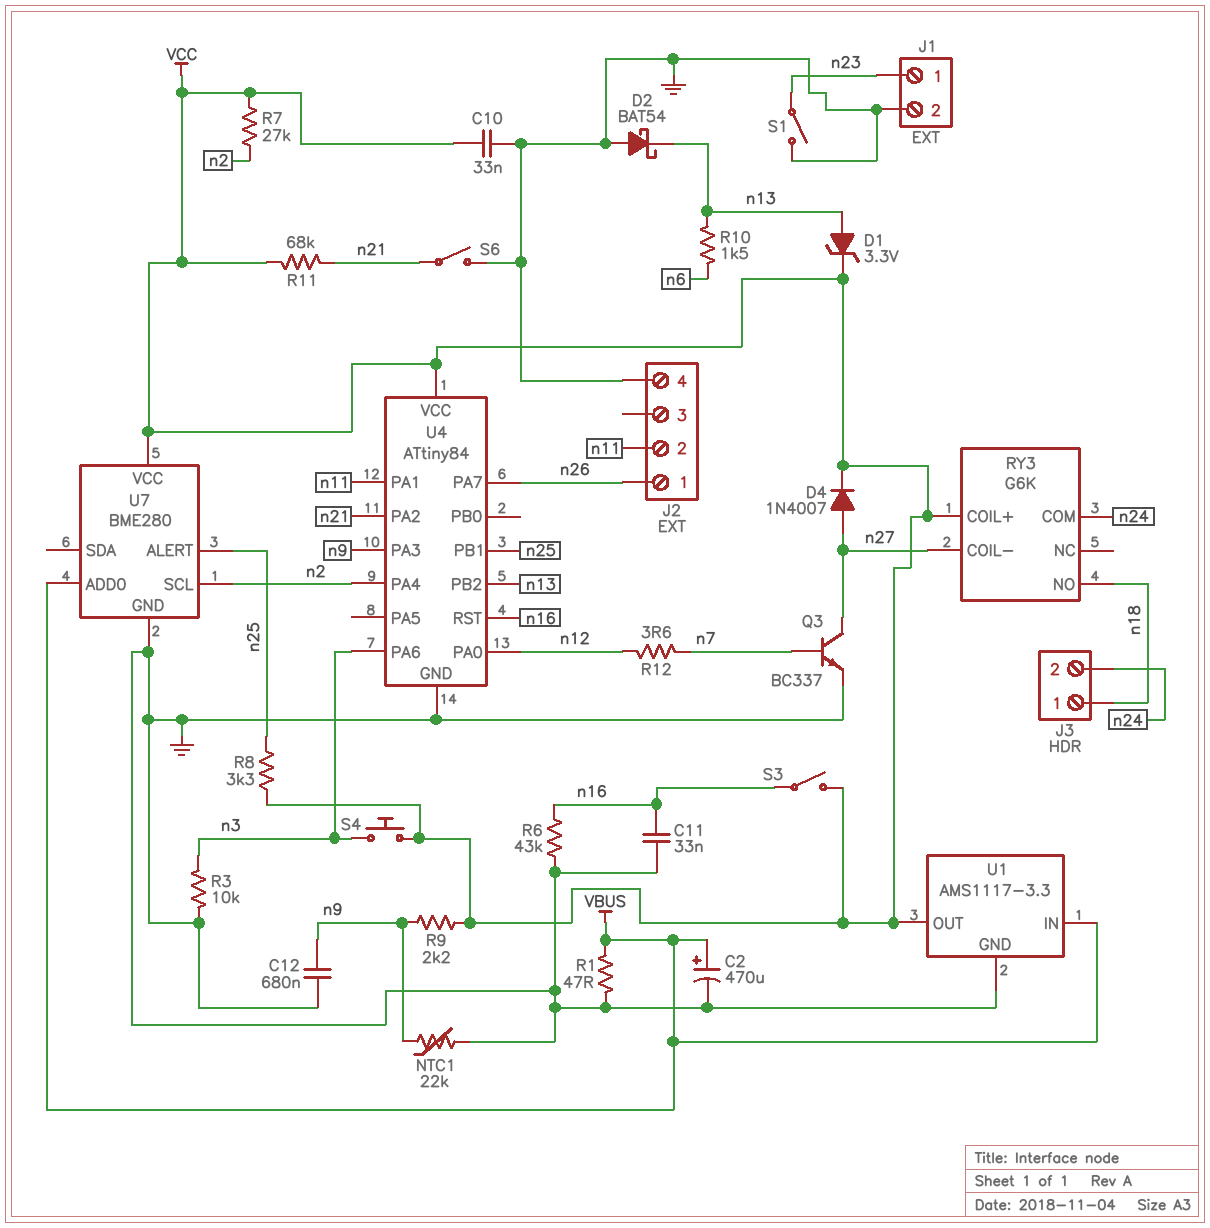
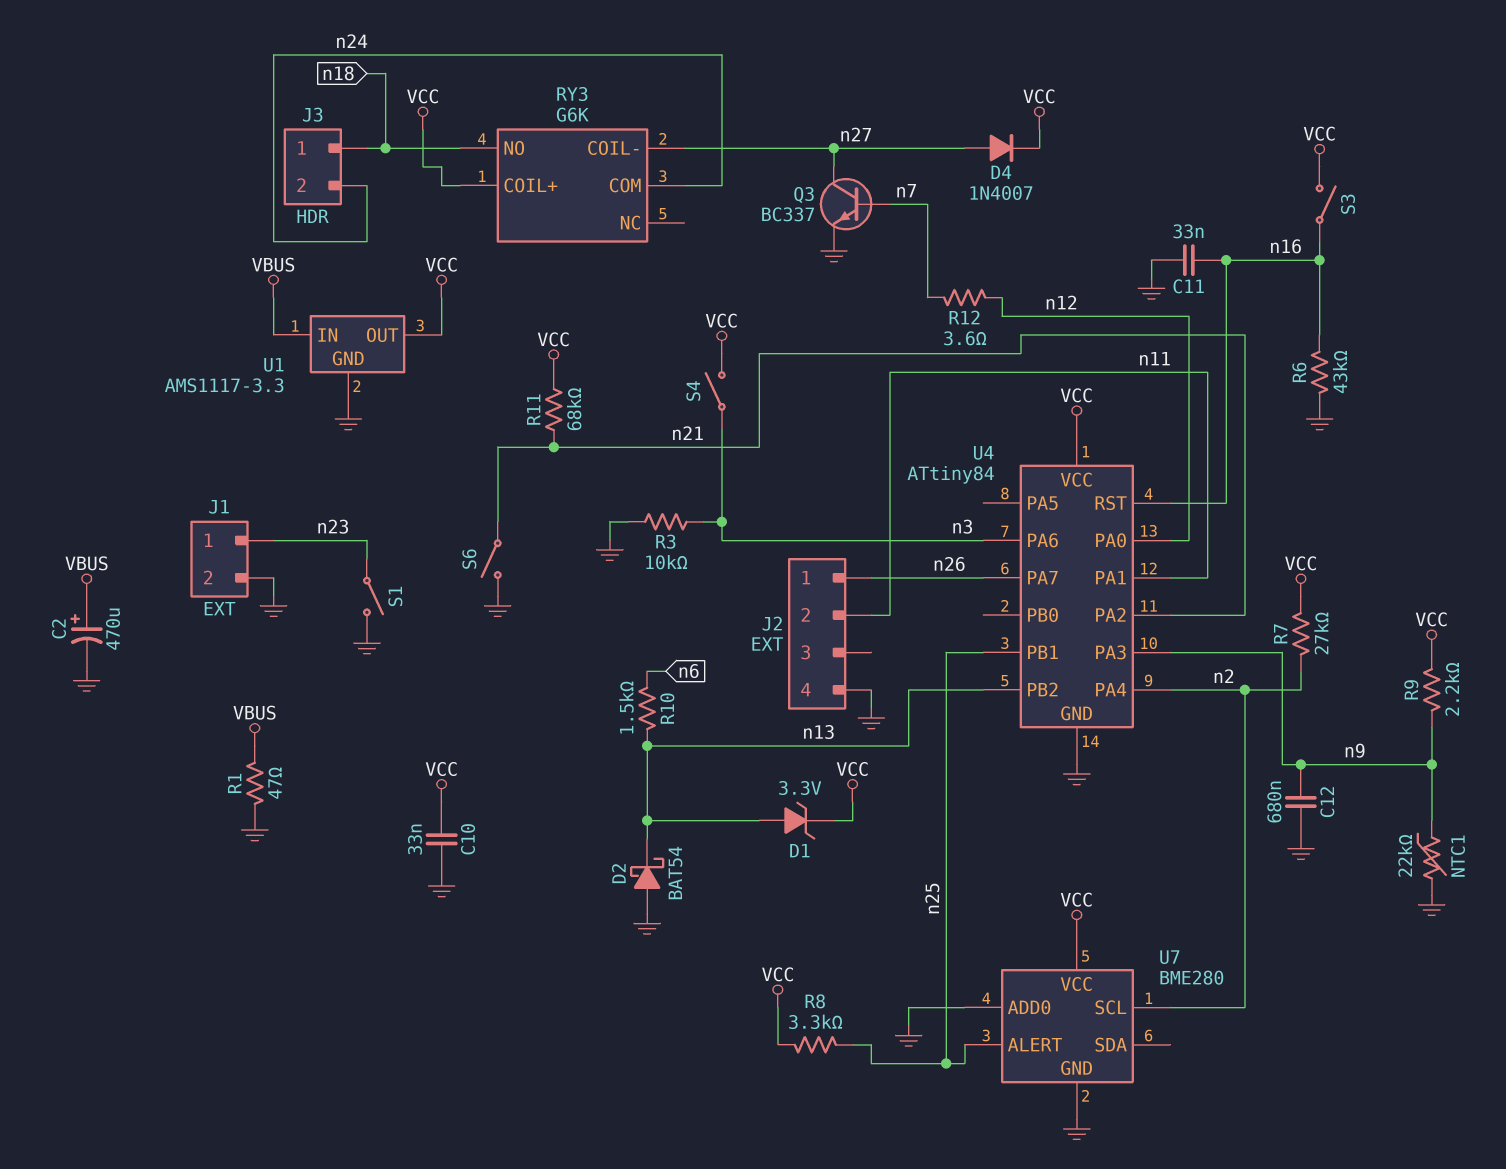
S4: button (VCC, n3) -> switch (VCC, n3)
U7 pin ADD0: VBUS -> GND

